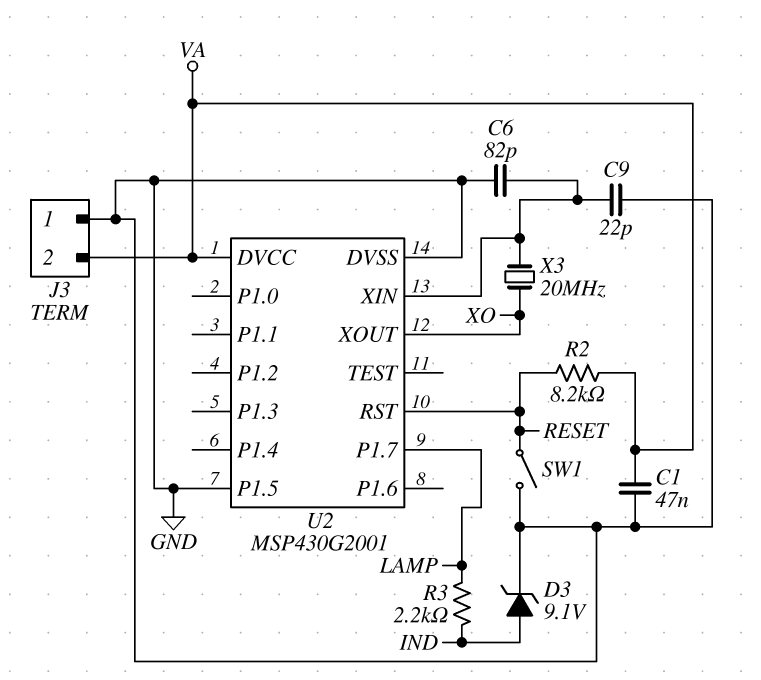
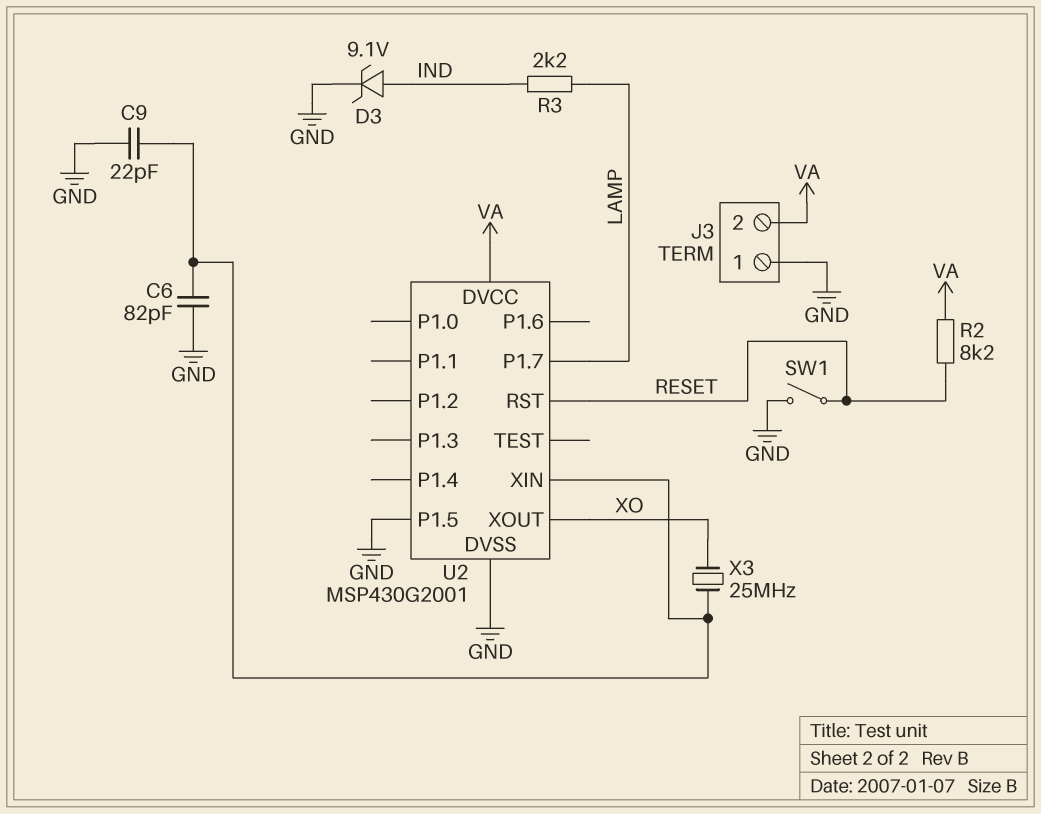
C1: 47nF (GND, VA) -> none
X3: 20MHz (U2/XIN, XO) -> 25MHz (U2/XIN, XO)

